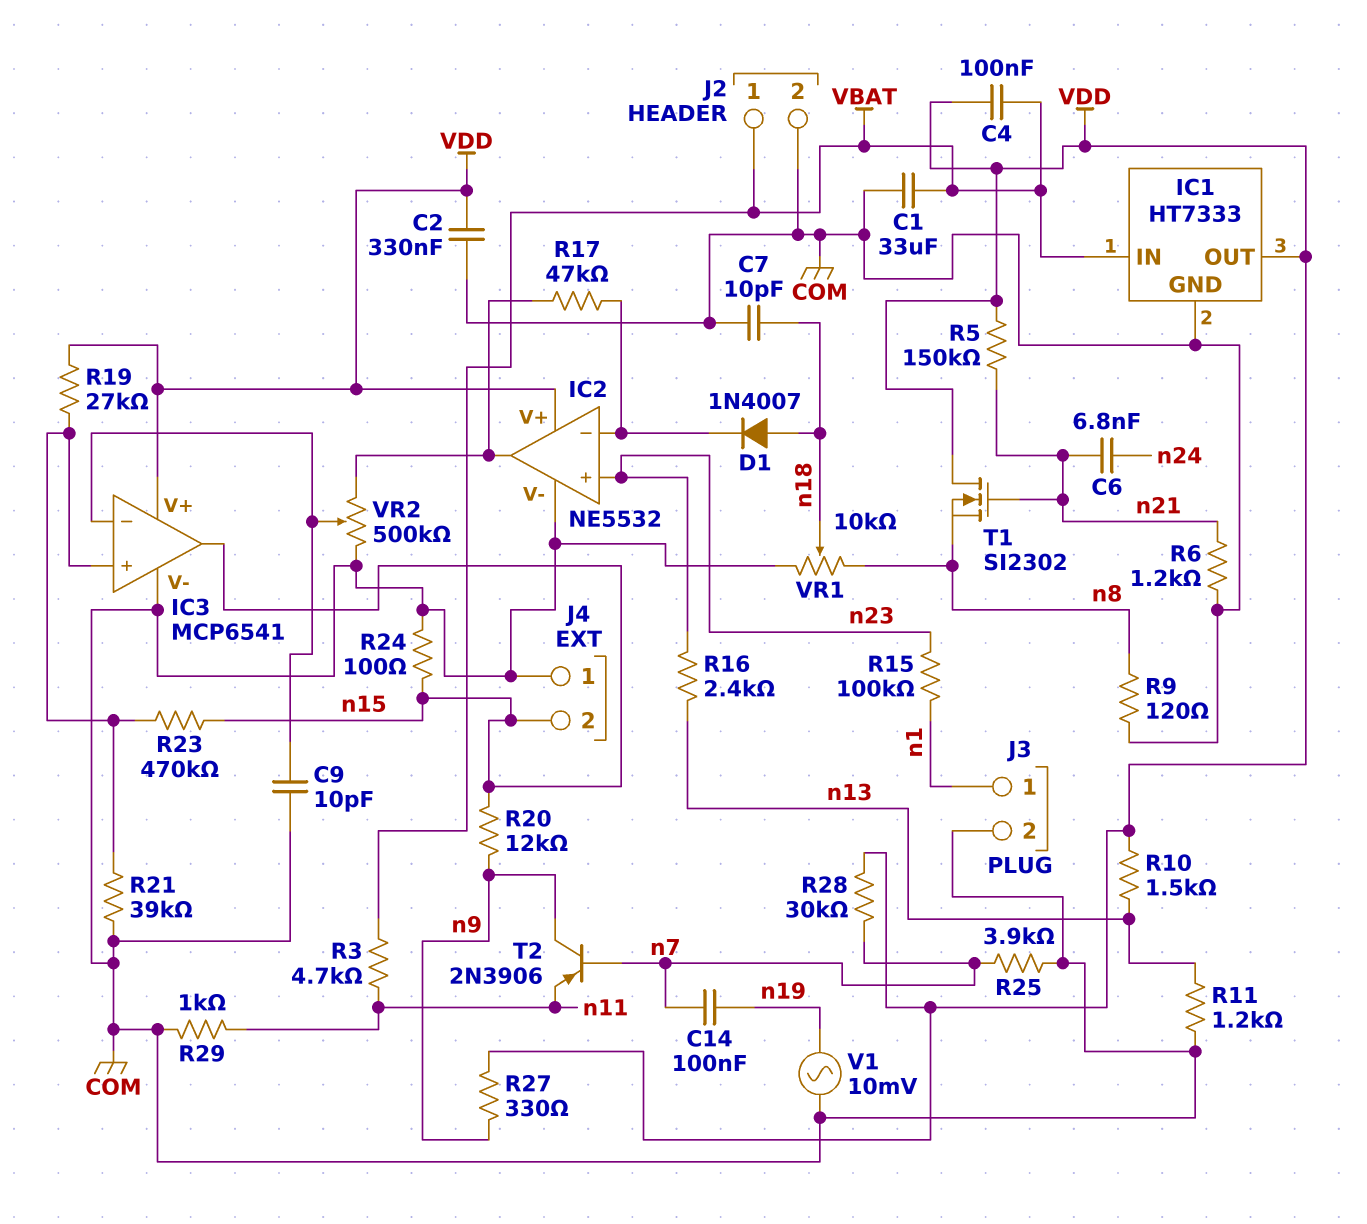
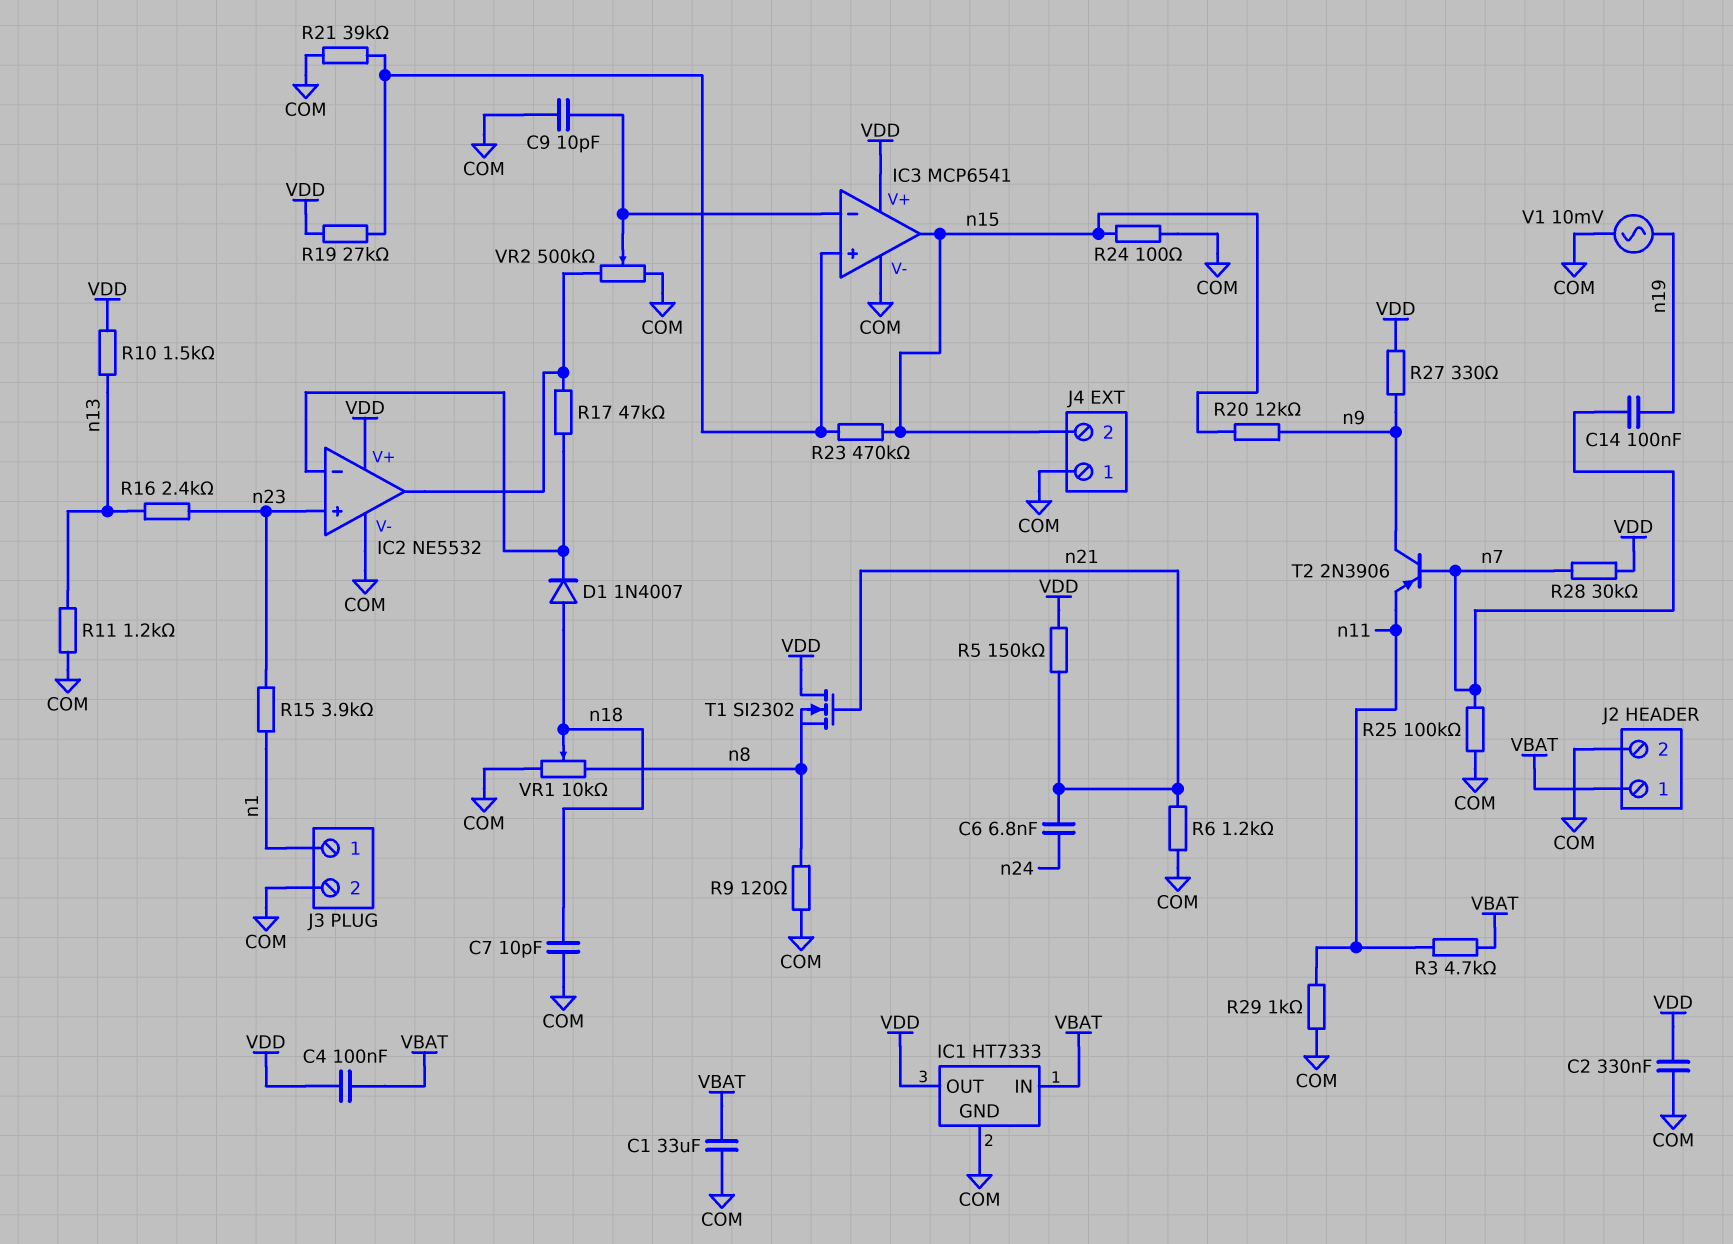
R15: 100k (n1, n23) -> 3.9k (n1, n23)
R25: 3.9k (COM, n7) -> 100k (COM, n7)

